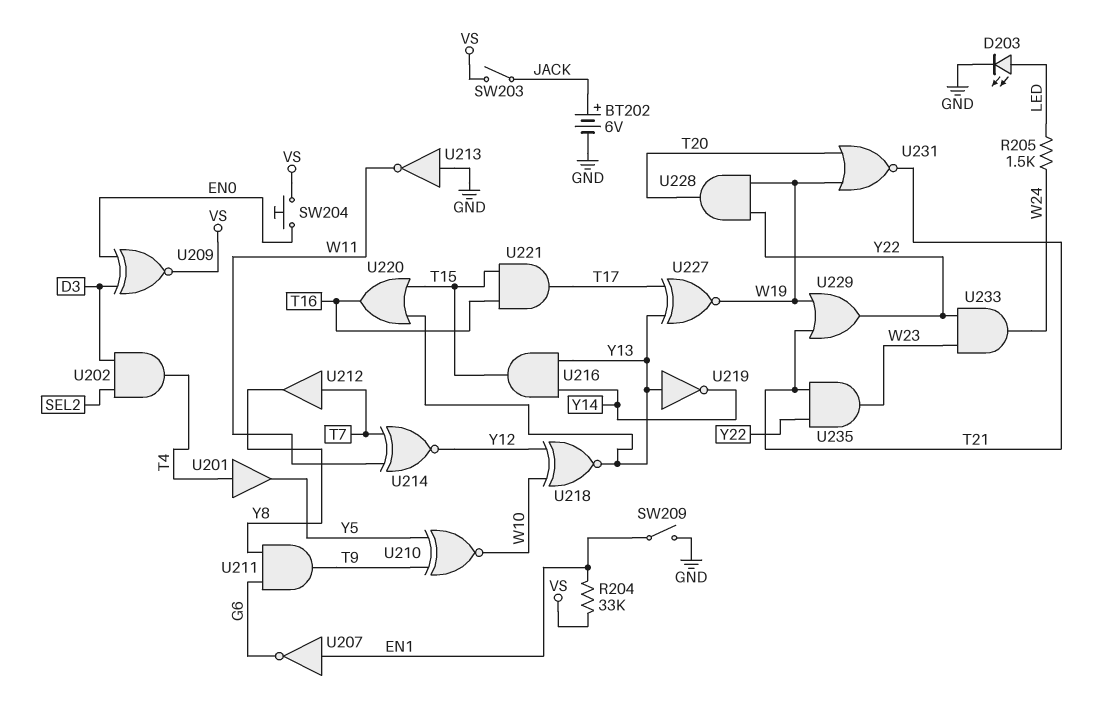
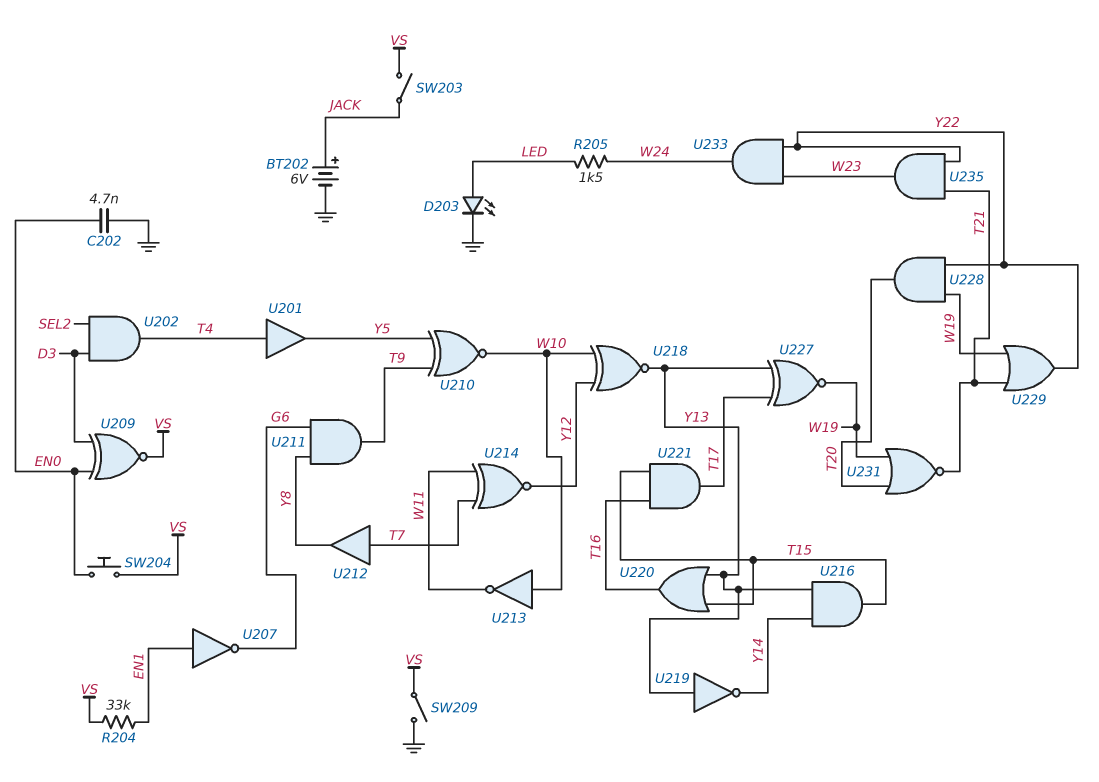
C202: none -> 4.7nF (EN0, GND)
SW209: switch (EN1, GND) -> switch (GND, VS)
U213: NOT (in GND, out W11) -> NOT (in W10, out W11)

